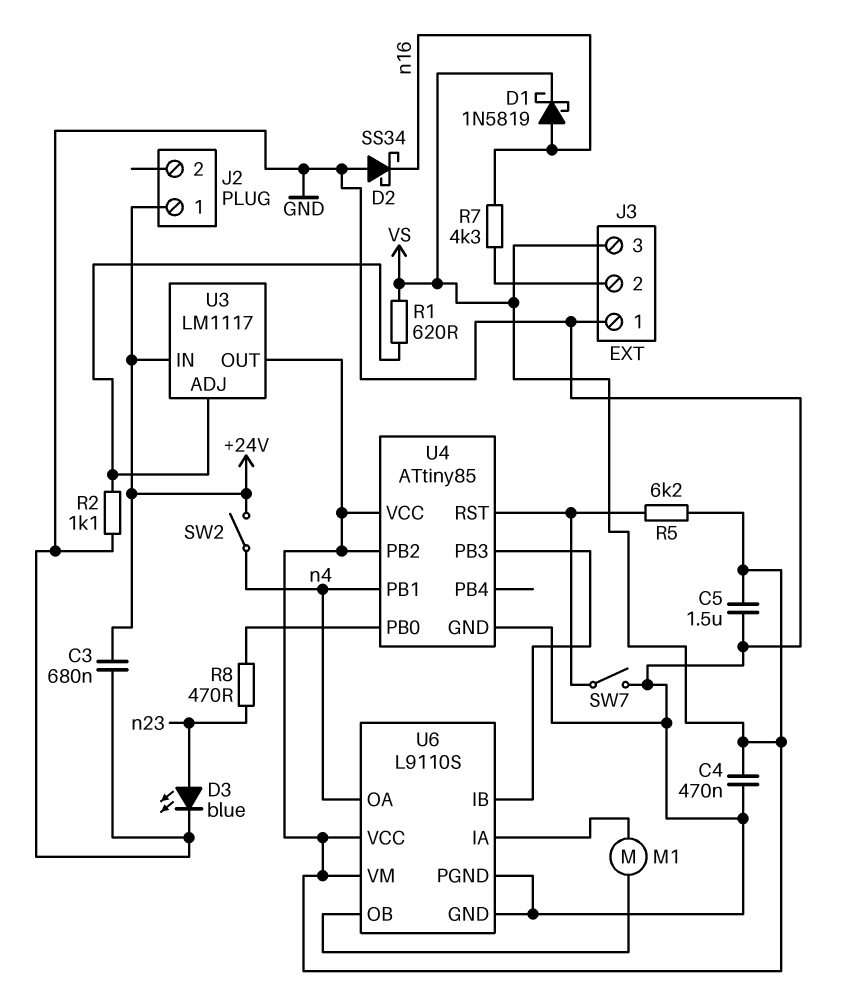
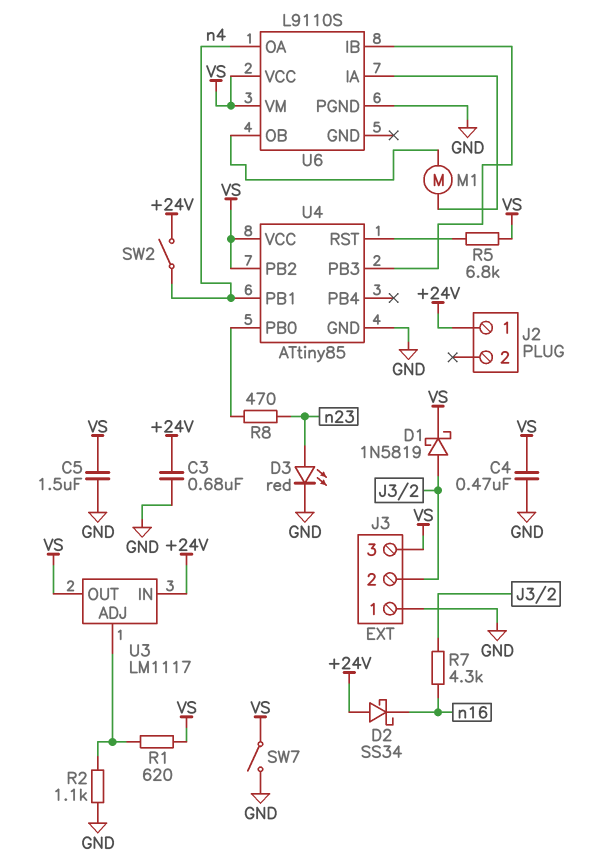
D1: schottky 1N5819 (A n16, K VS) -> schottky 1N5819 (A J3/2, K VS)
D2: schottky SS34 (A GND, K n16) -> schottky SS34 (A +24V, K n16)
D3: LED blue (A n23, K GND) -> LED red (A n23, K GND)
R5: 6.2k (U4/RST, VS) -> 6.8k (U4/RST, VS)
SW7: switch (GND, U4/RST) -> switch (GND, VS)
U6 pin GND: GND -> none

